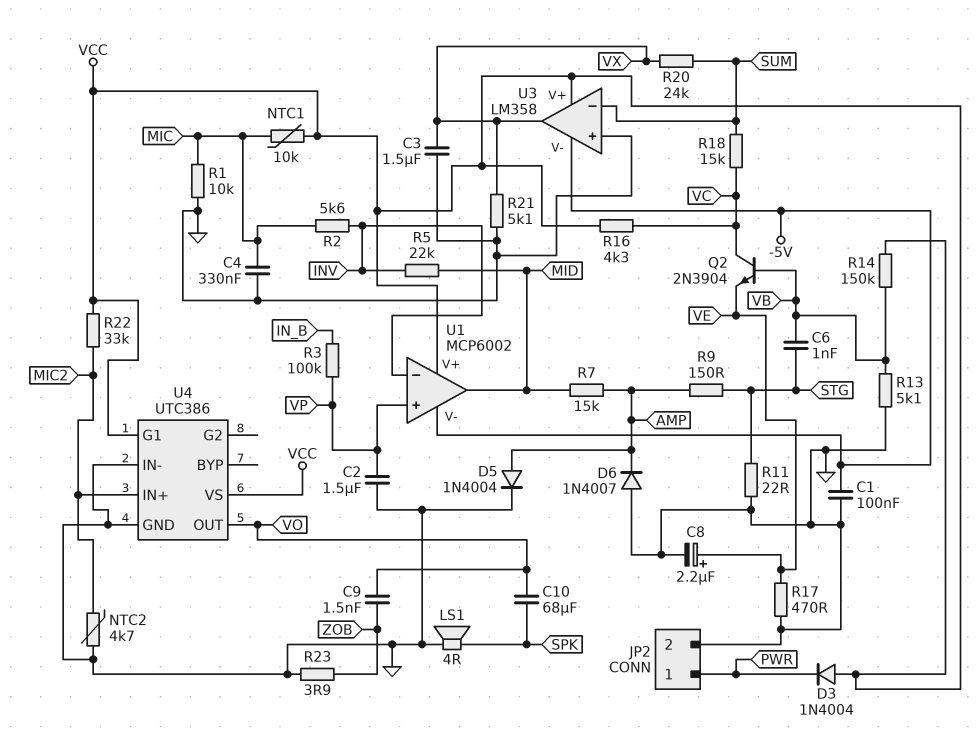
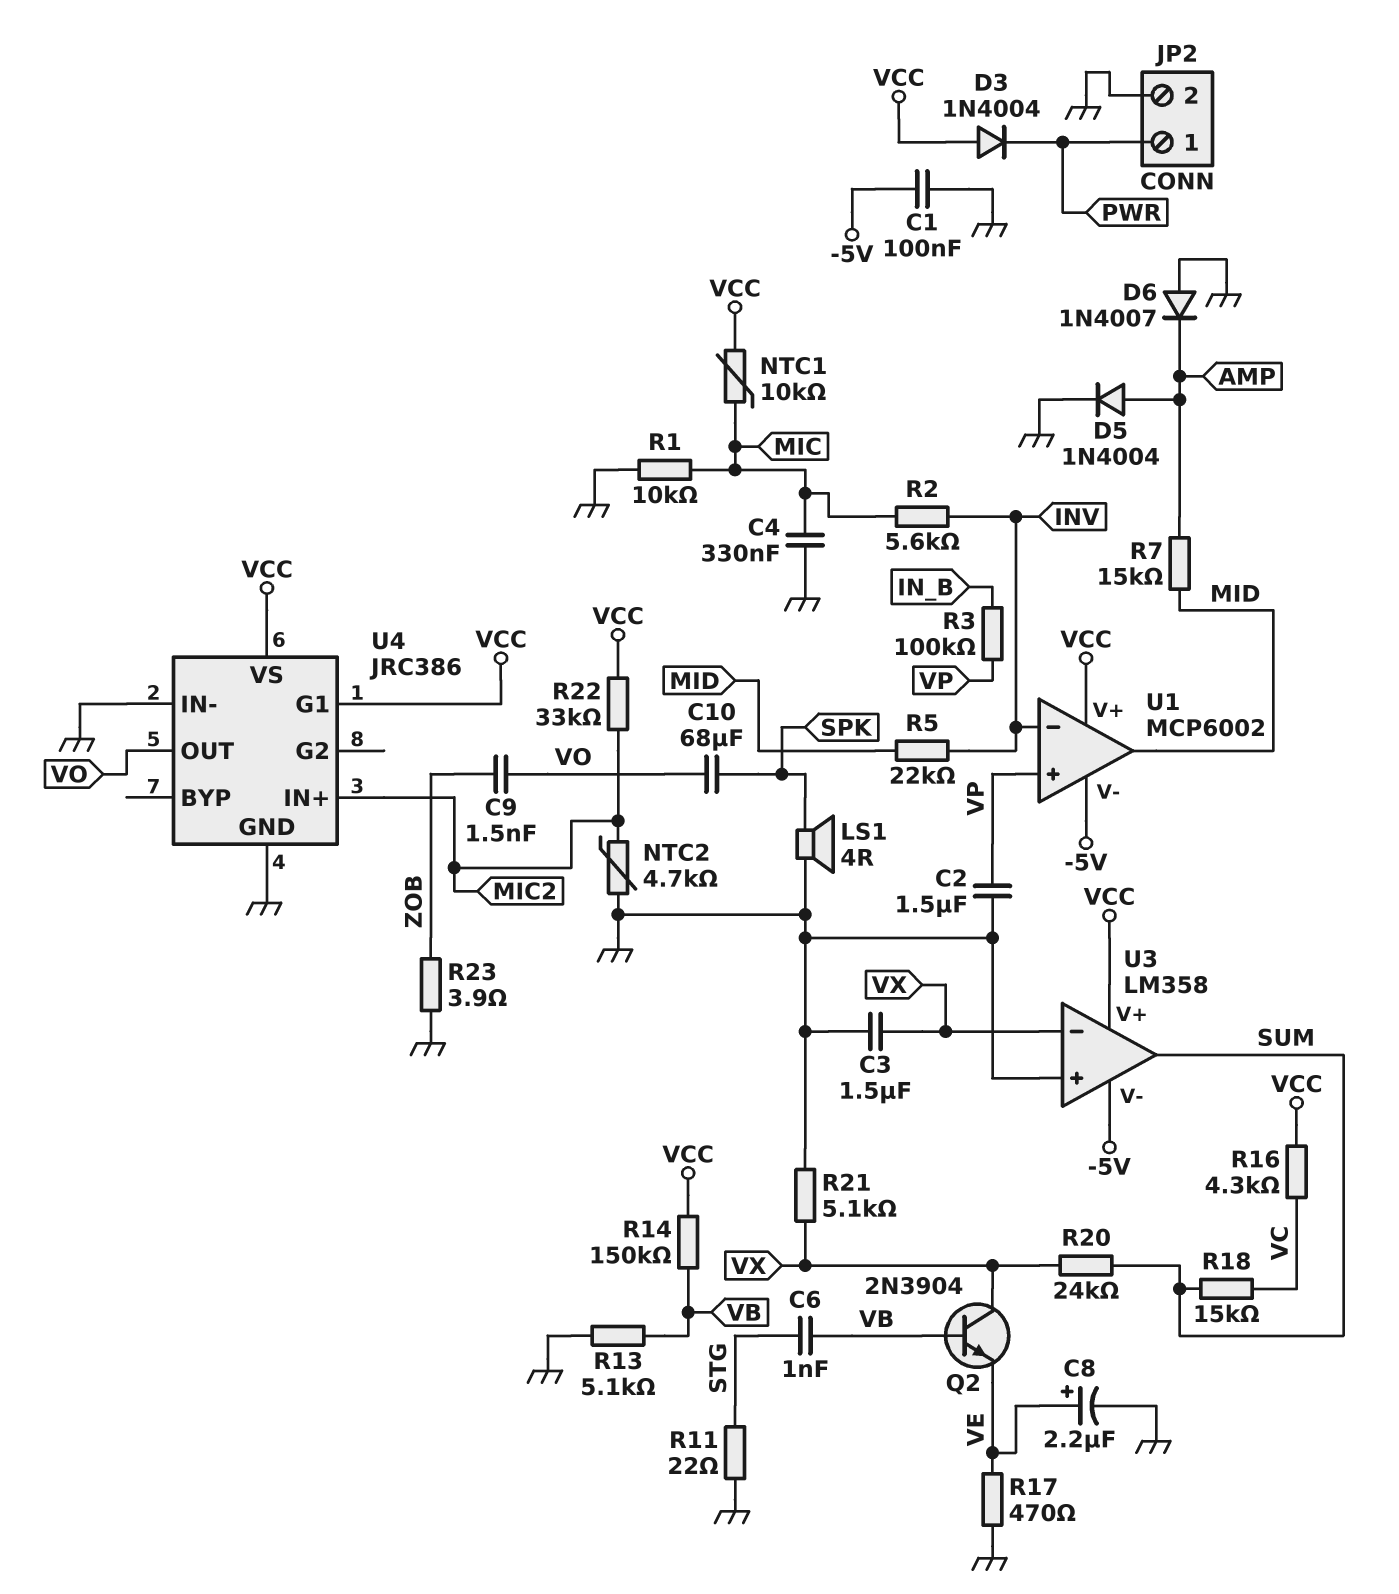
Q2: NPN 2N3904 (B VB, C VC, E VE) -> NPN 2N3904 (B VB, C VX, E VE)
R9: 150 (AMP, STG) -> none
U3 pin in-: SUM -> VX
U3 pin out: VX -> SUM
U4: UTC386 -> JRC386

